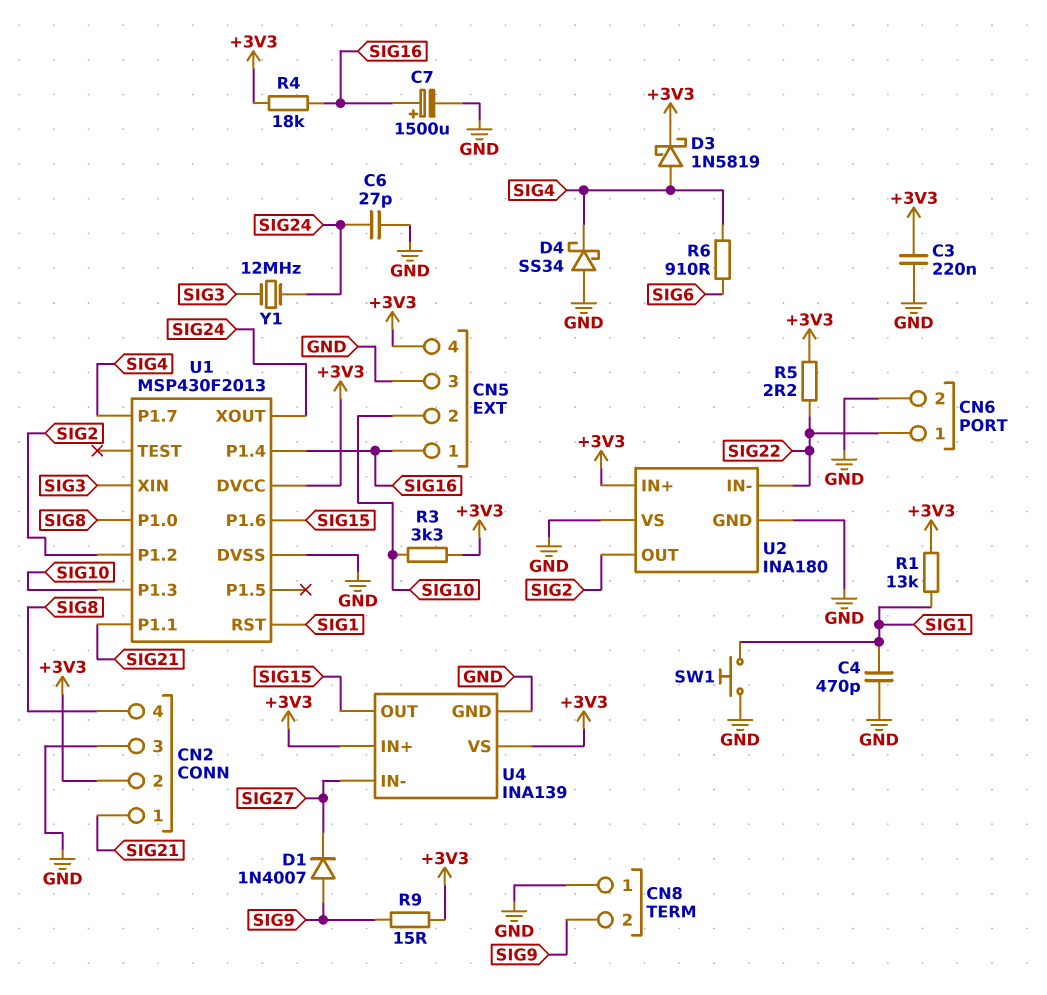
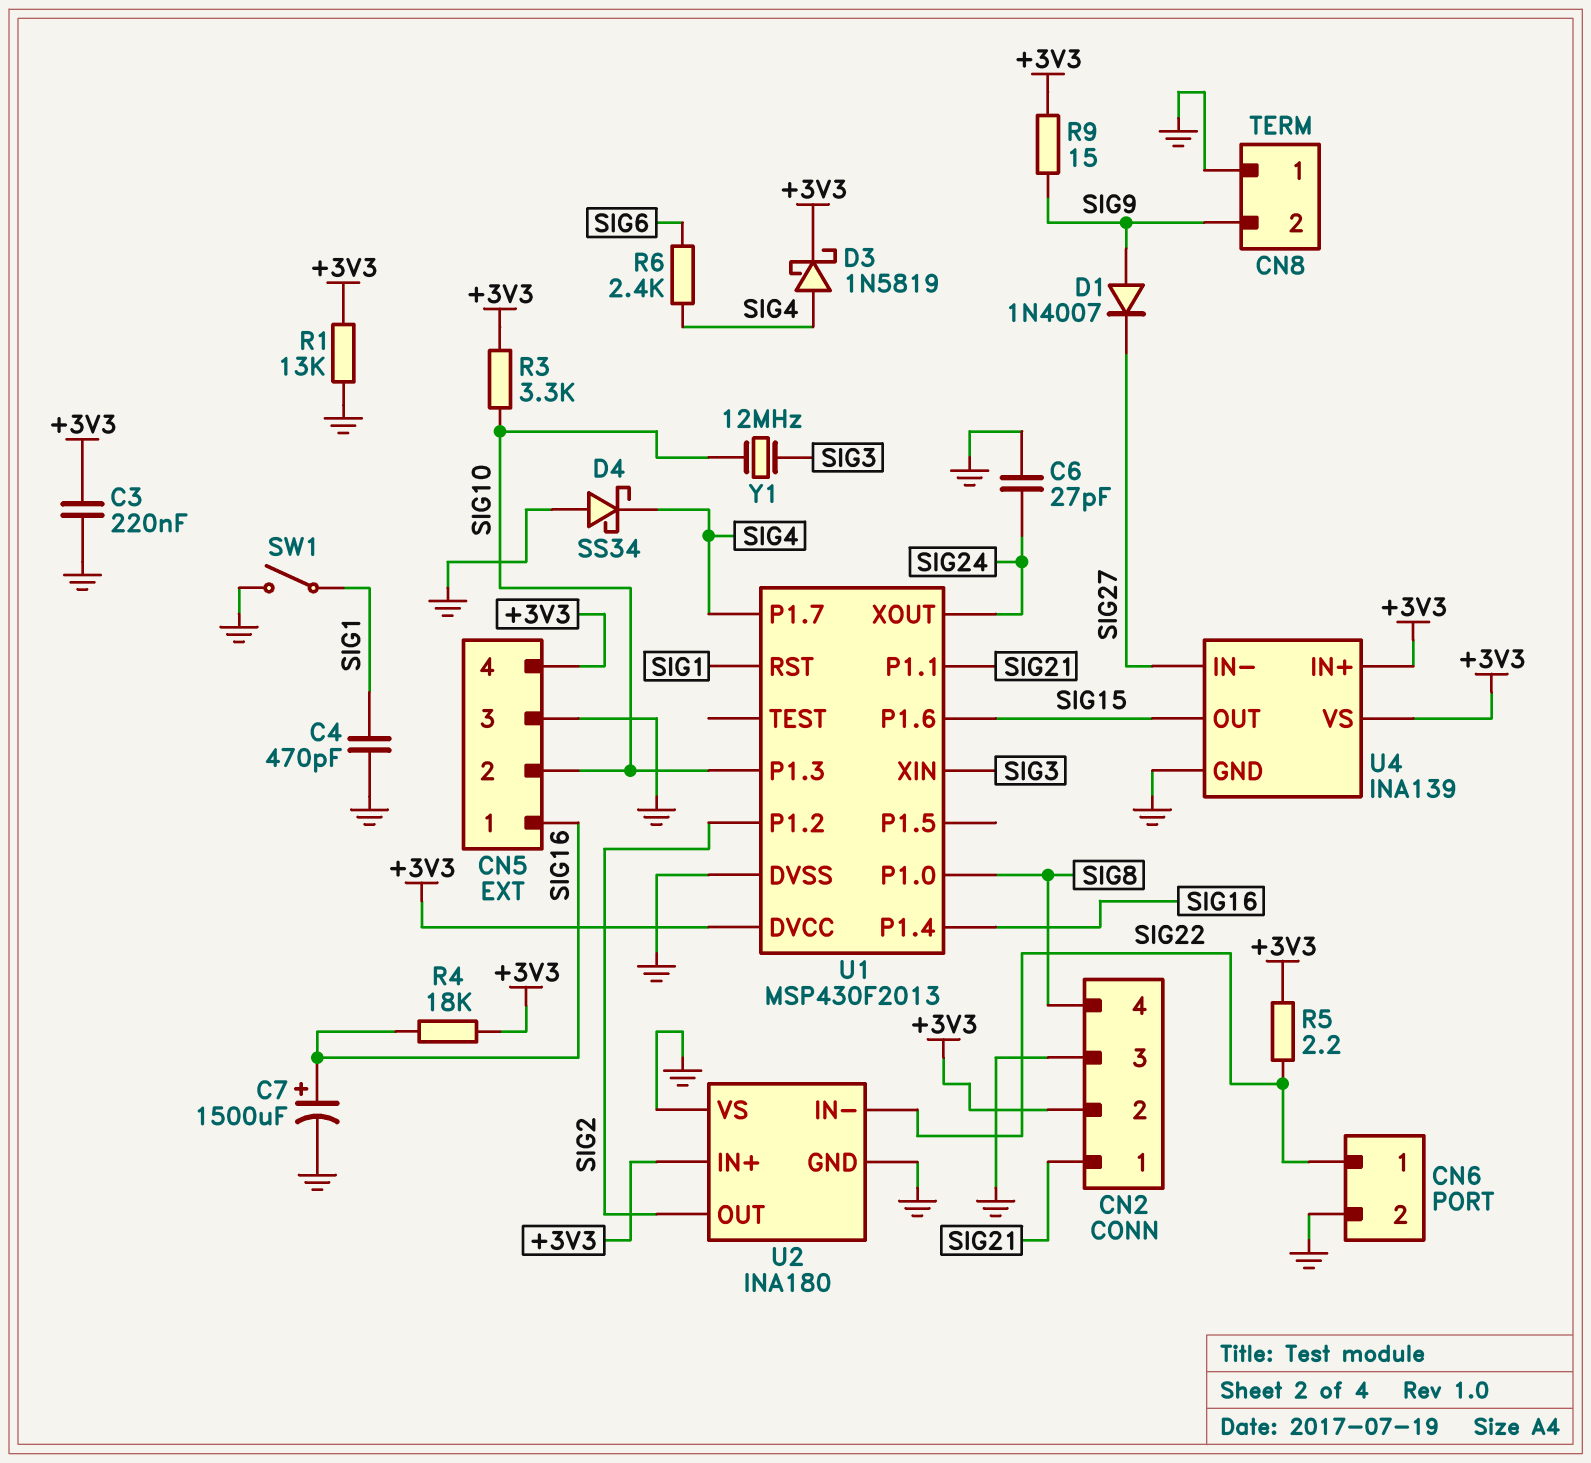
R1: 13k (+3V3, SIG1) -> 13k (+3V3, GND)
R6: 910 (SIG4, SIG6) -> 2.4k (SIG4, SIG6)
SW1: button (GND, SIG1) -> switch (GND, SIG1)
Y1: 12MHz (SIG3, SIG24) -> 12MHz (SIG3, SIG10)

